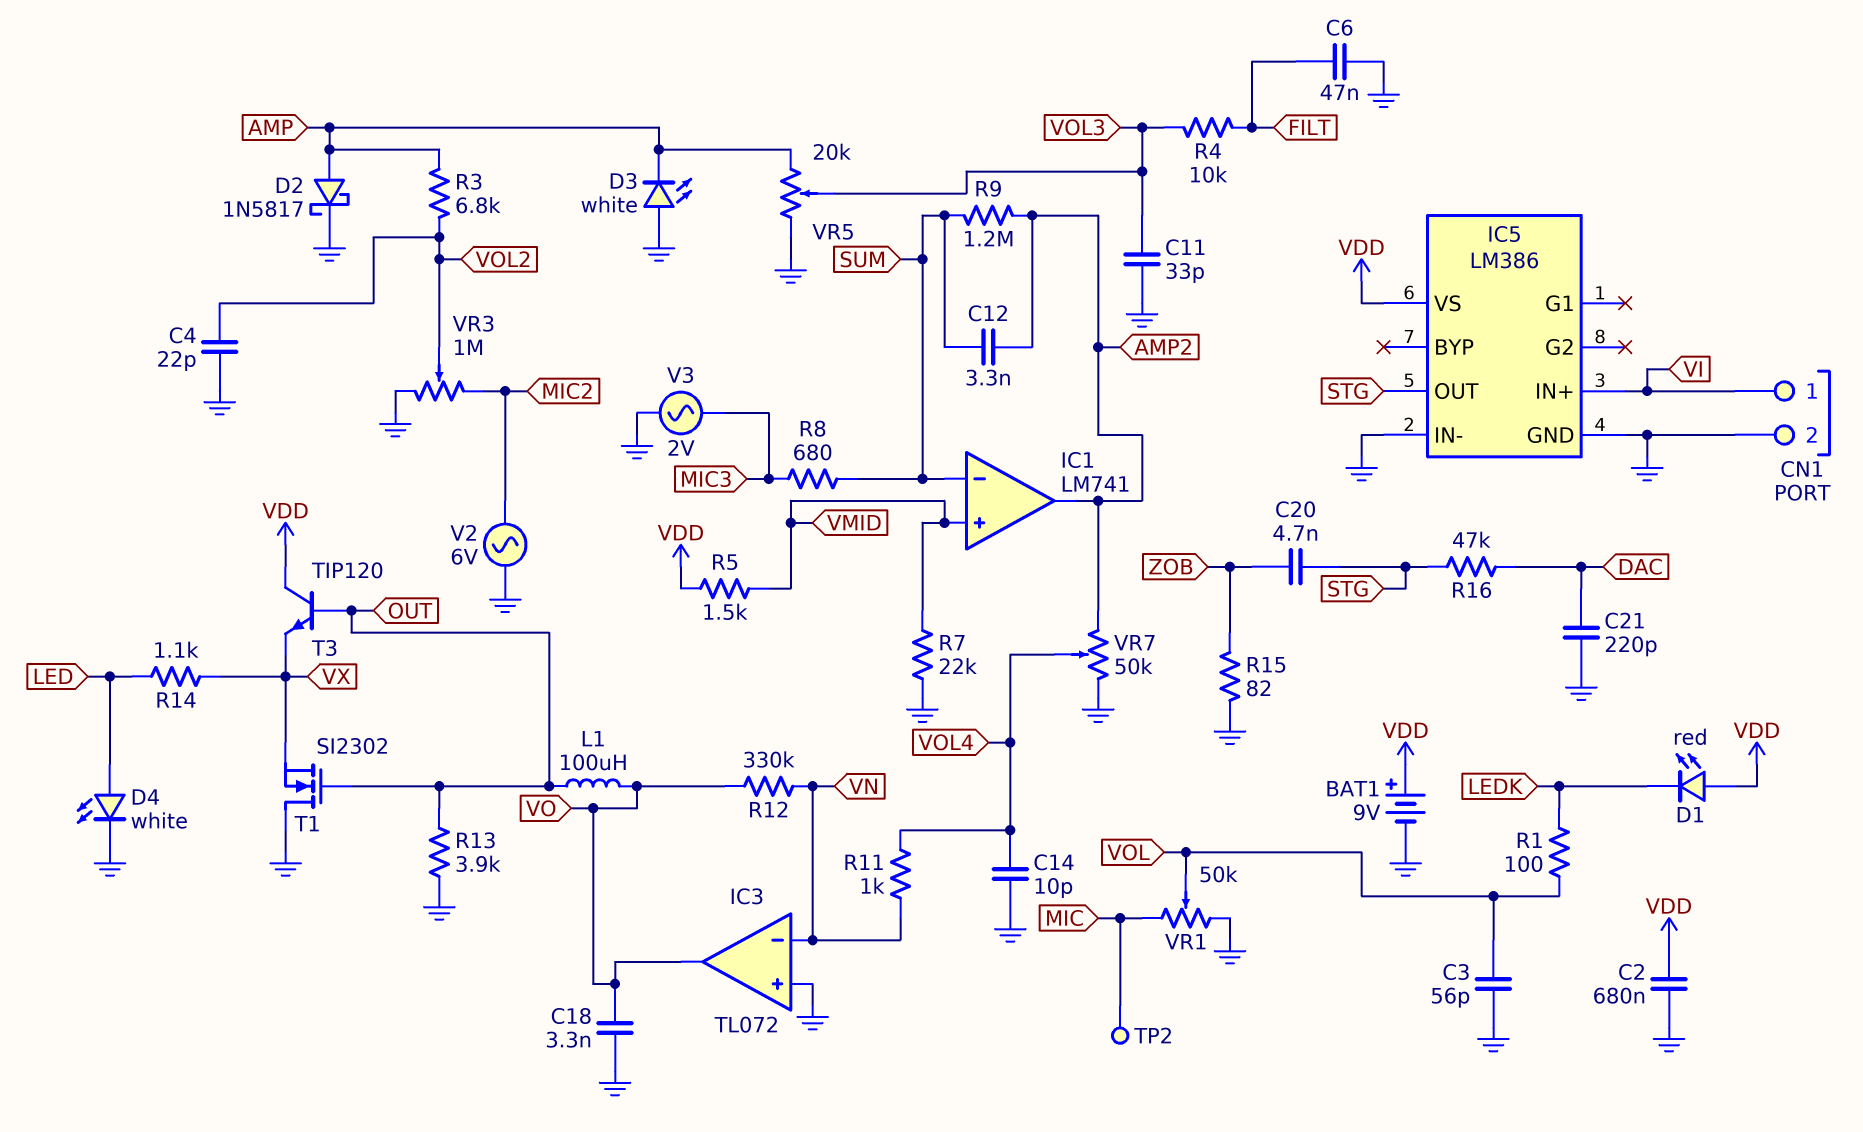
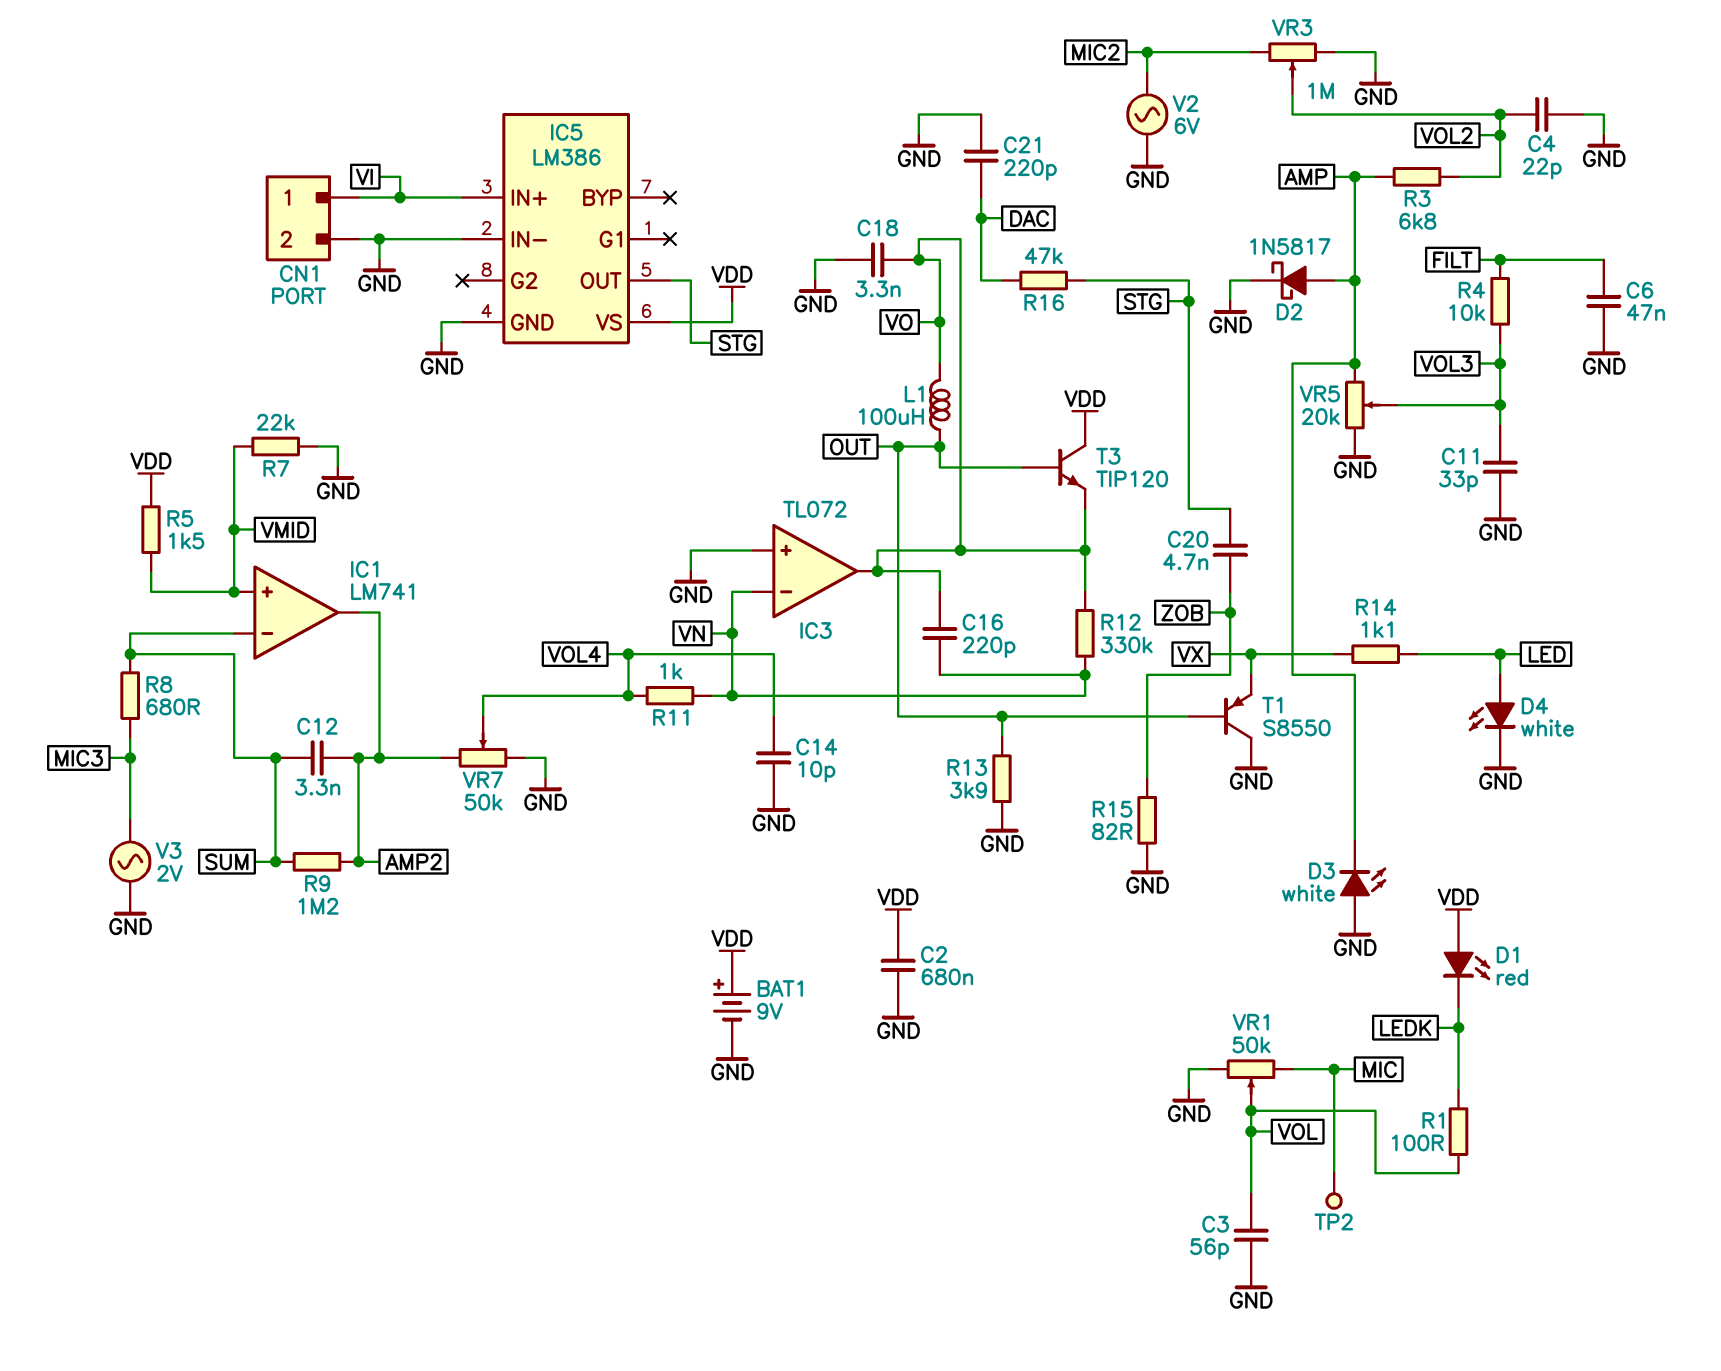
C16: none -> 220pF (VN, VO)
T1: NMOS SI2302 (G OUT, D GND, S VX) -> PNP S8550 (B OUT, C GND, E VX)
T3: NPN TIP120 (B OUT, C VDD, E VX) -> NPN TIP120 (B OUT, C VDD, E VO)

